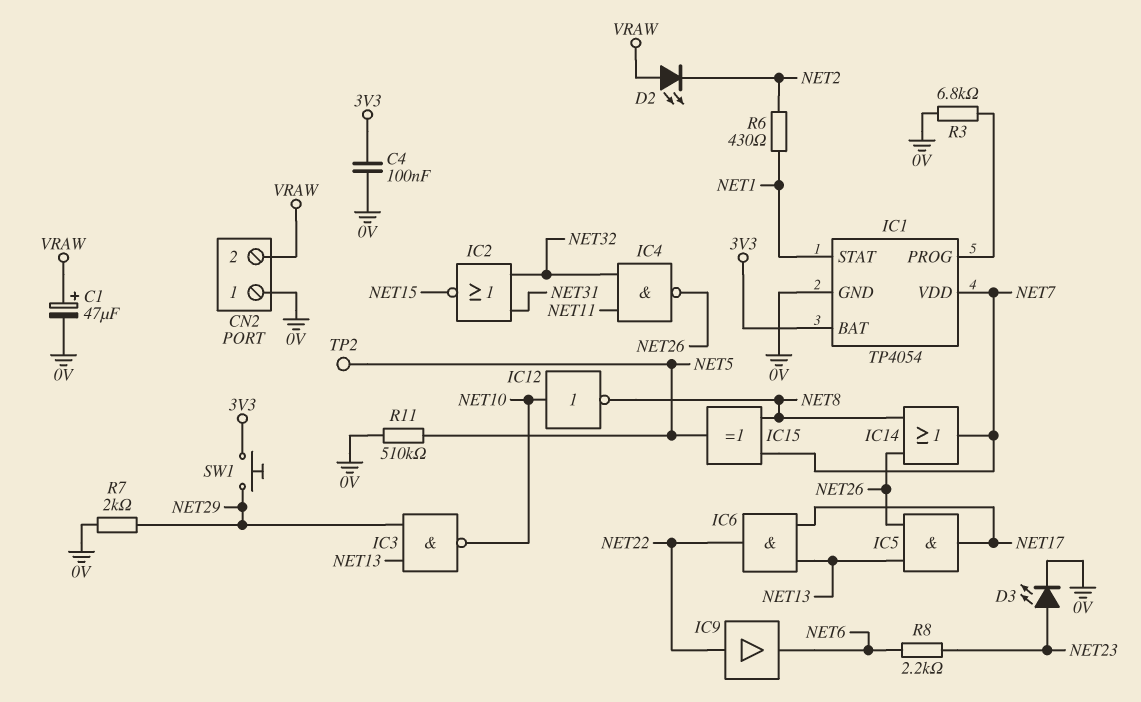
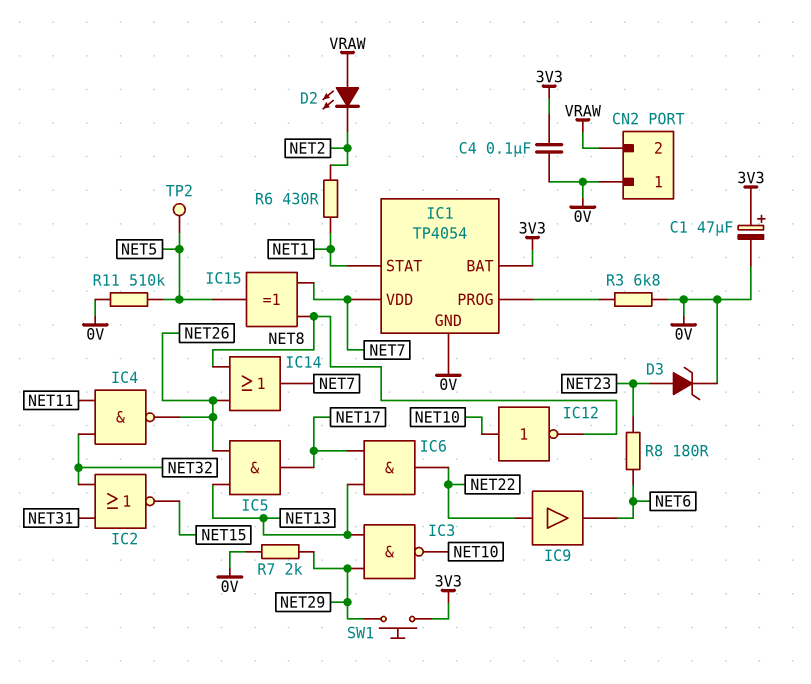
C1: 47uF (plus VRAW, minus 0V) -> 47uF (plus 3V3, minus 0V)
D3: LED (A NET23, K 0V) -> zener (A NET23, K 0V)
R8: 2.2k (NET6, NET23) -> 180 (NET6, NET23)

